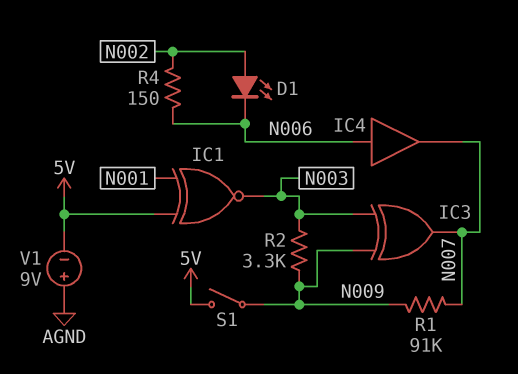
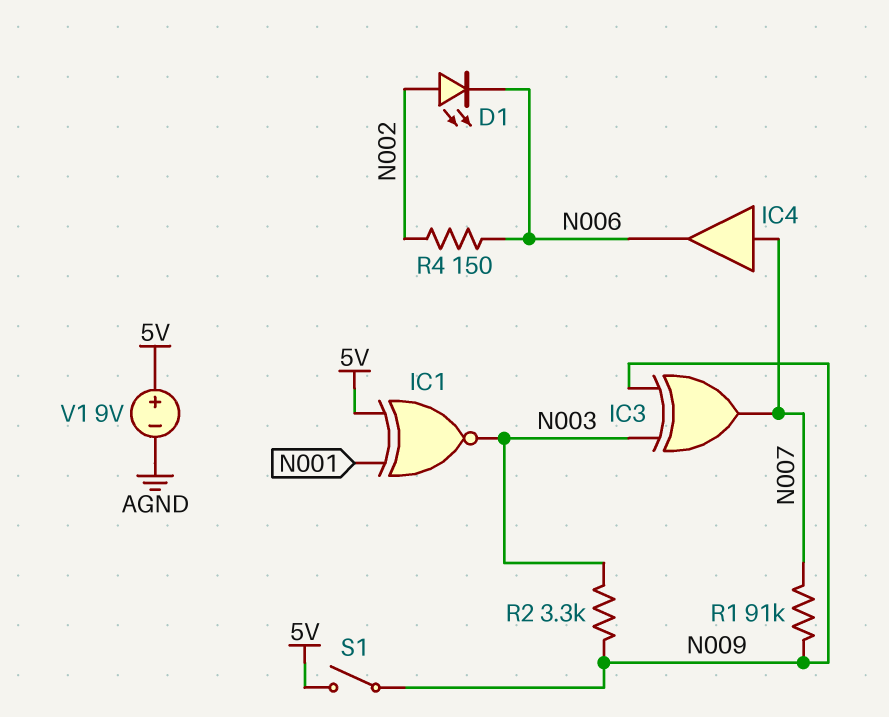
IC4: buffer (in N006, out N007) -> buffer (in N007, out N006)
V1: 9V (plus AGND, minus 5V) -> 9V (plus 5V, minus AGND)

